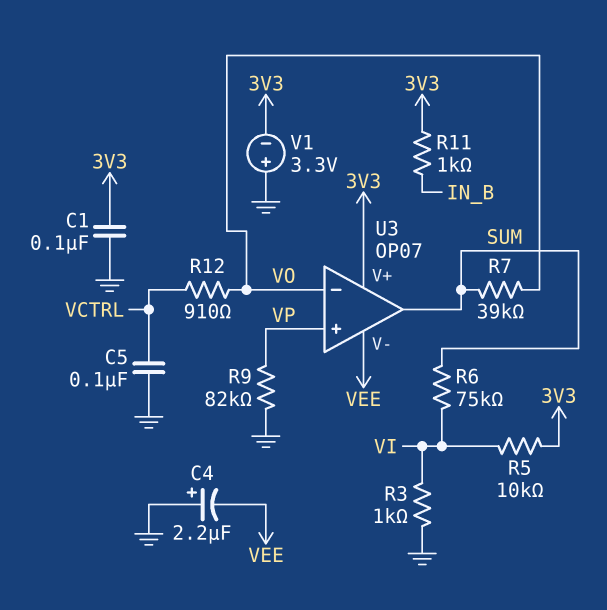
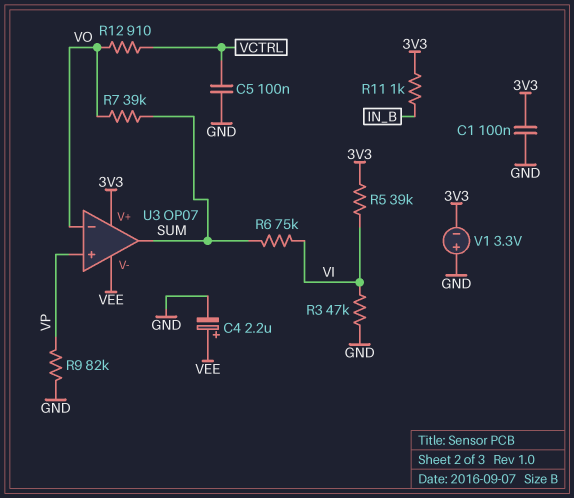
C4: 2.2uF (plus GND, minus VEE) -> 2.2uF (plus VEE, minus GND)
R3: 1k (GND, VI) -> 47k (GND, VI)
R5: 10k (3V3, VI) -> 39k (3V3, VI)

